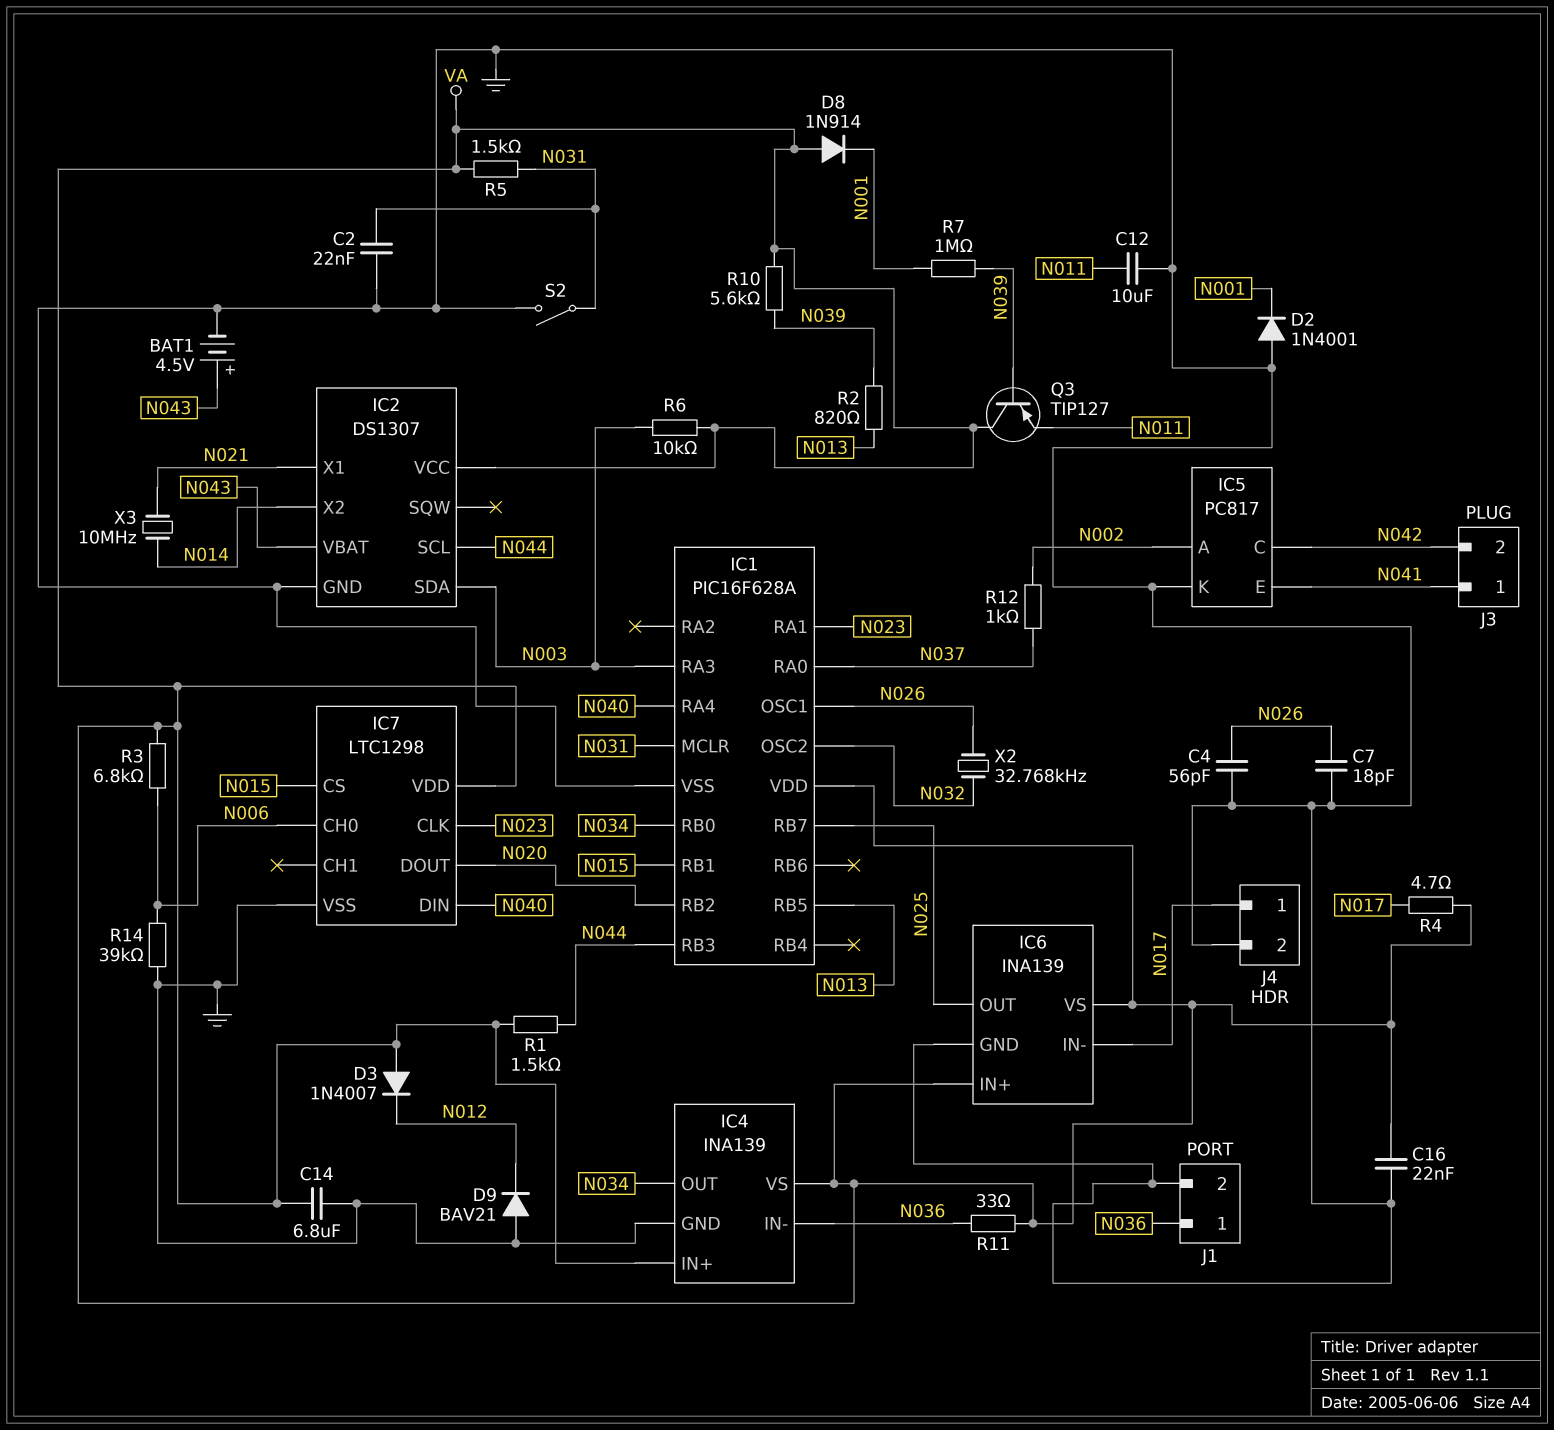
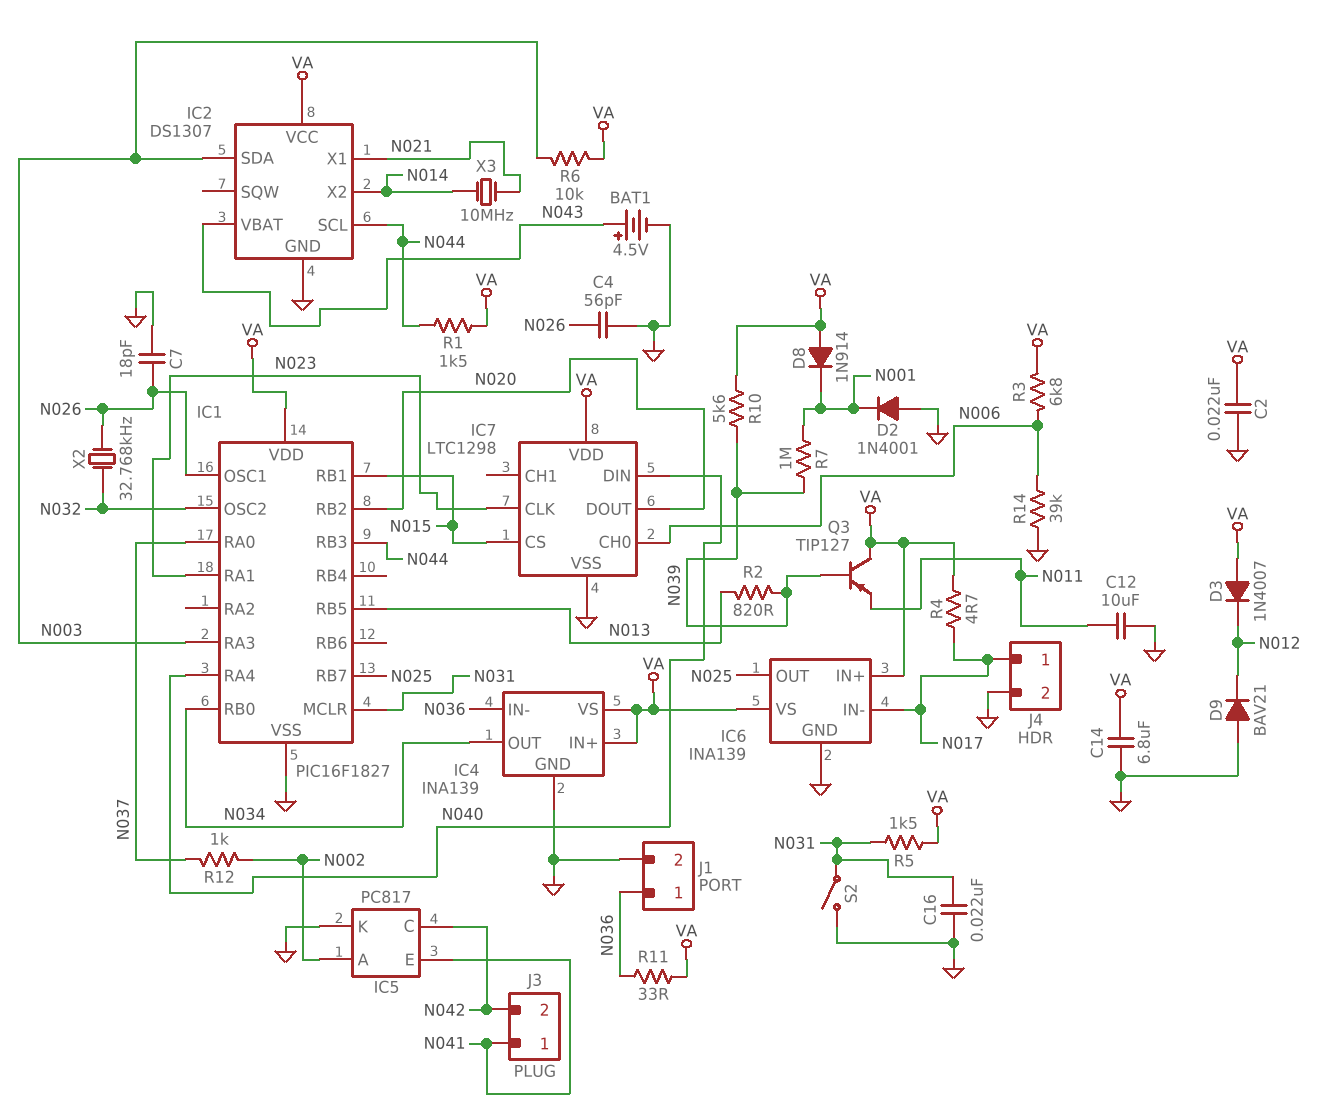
C2: 22nF (GND, N031) -> 22nF (GND, VA)
C16: 22nF (GND, VA) -> 22nF (GND, N031)
IC1: PIC16F628A -> PIC16F1827

